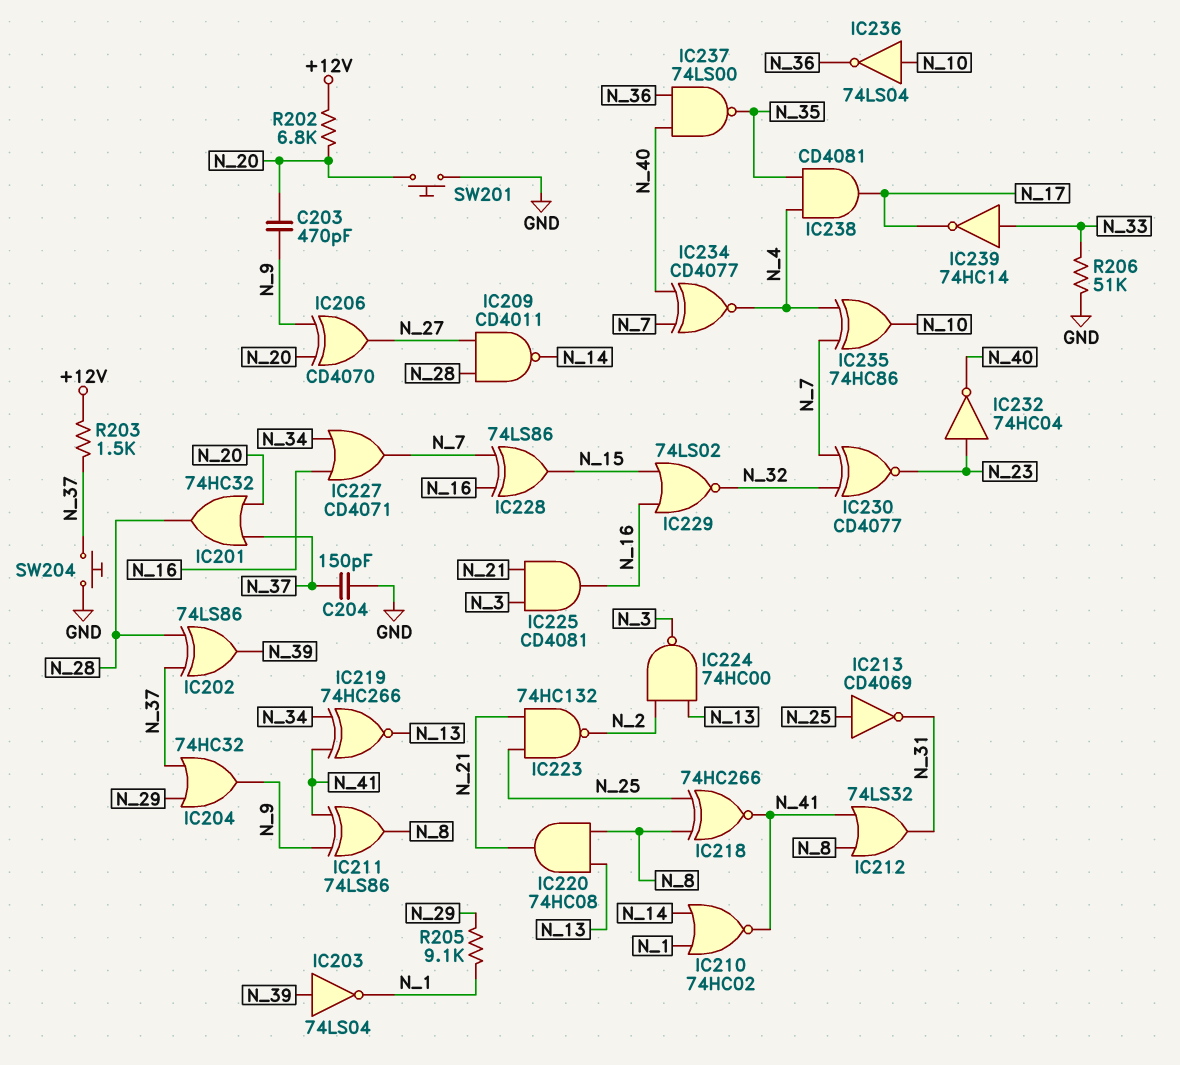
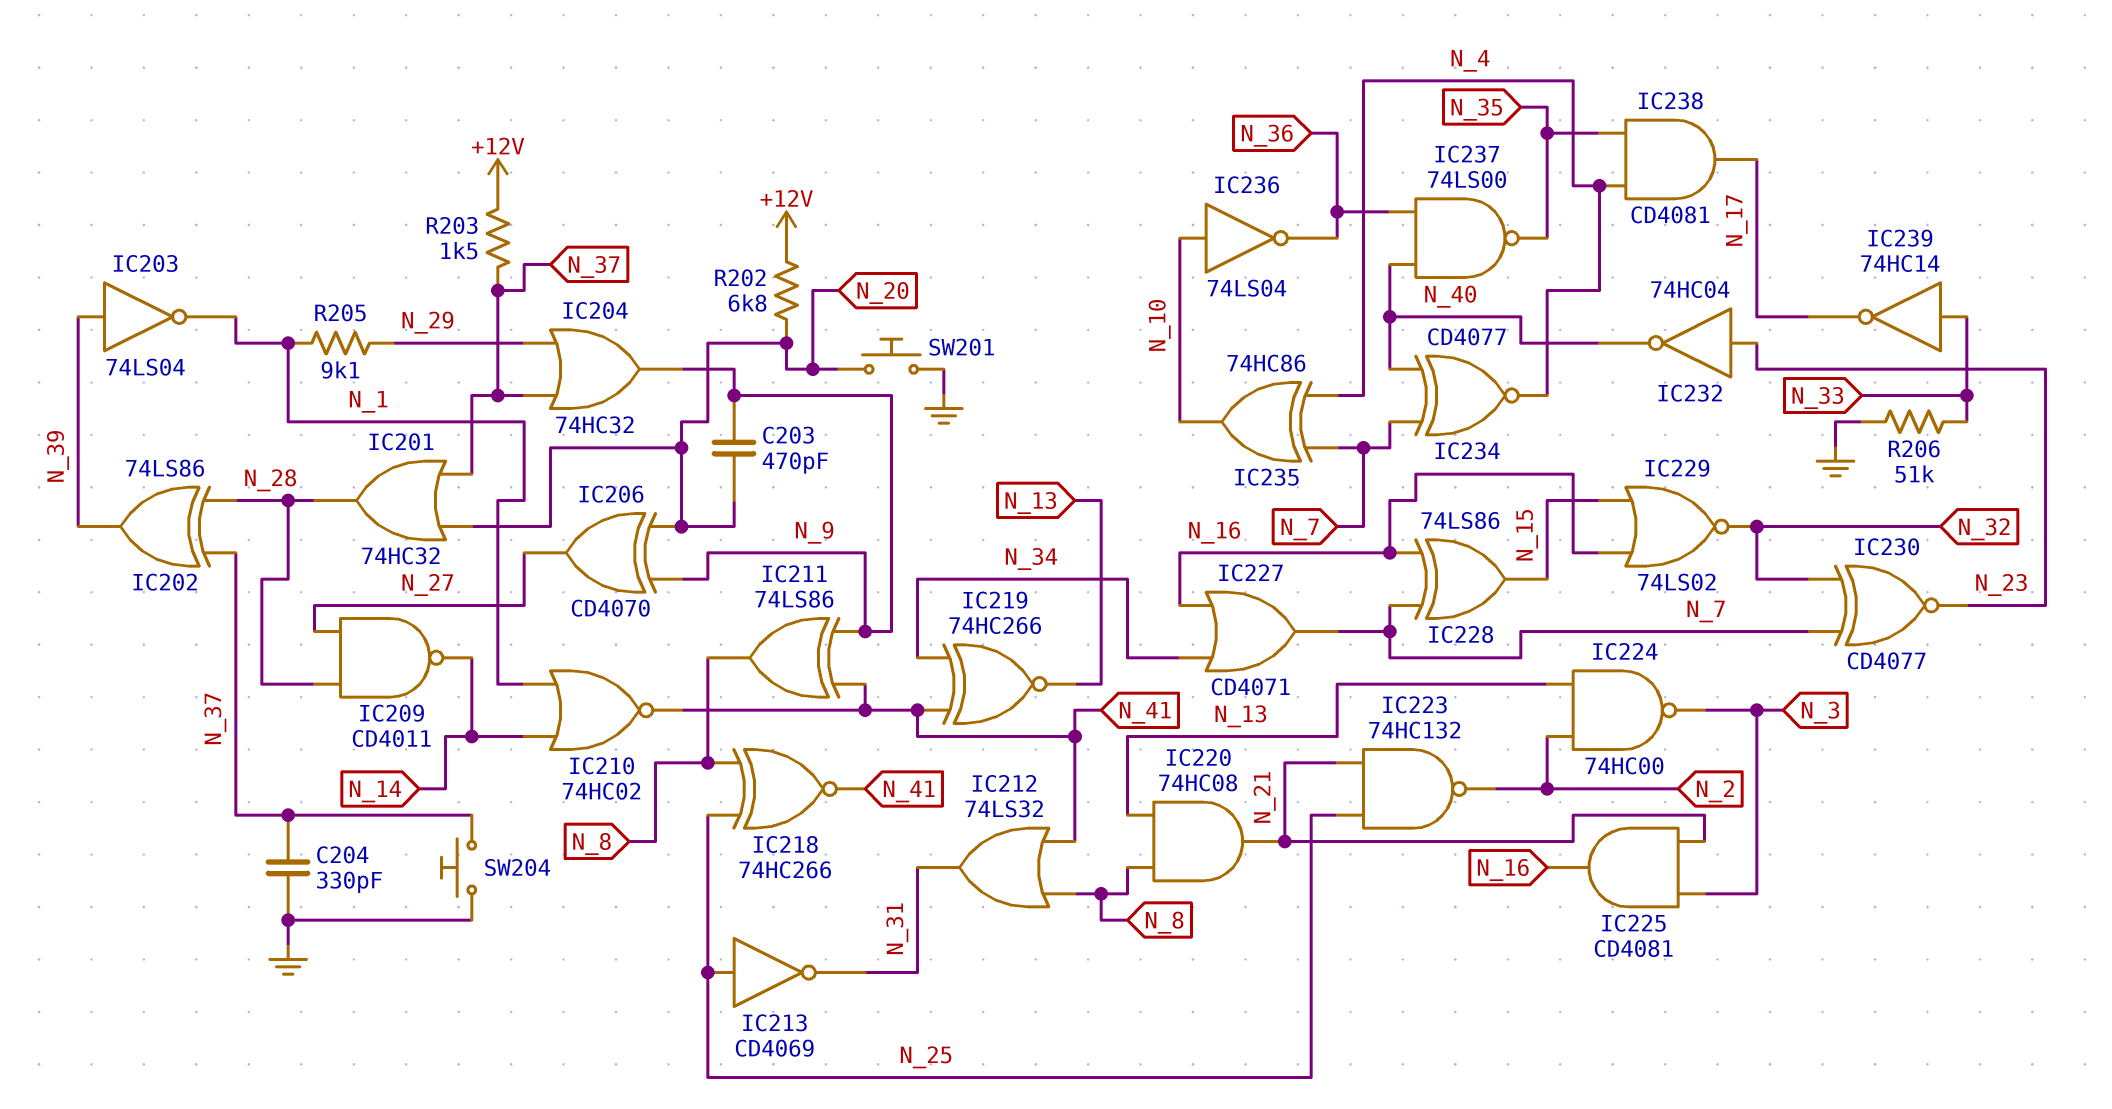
C204: 150pF (GND, N_37) -> 330pF (GND, N_37)

